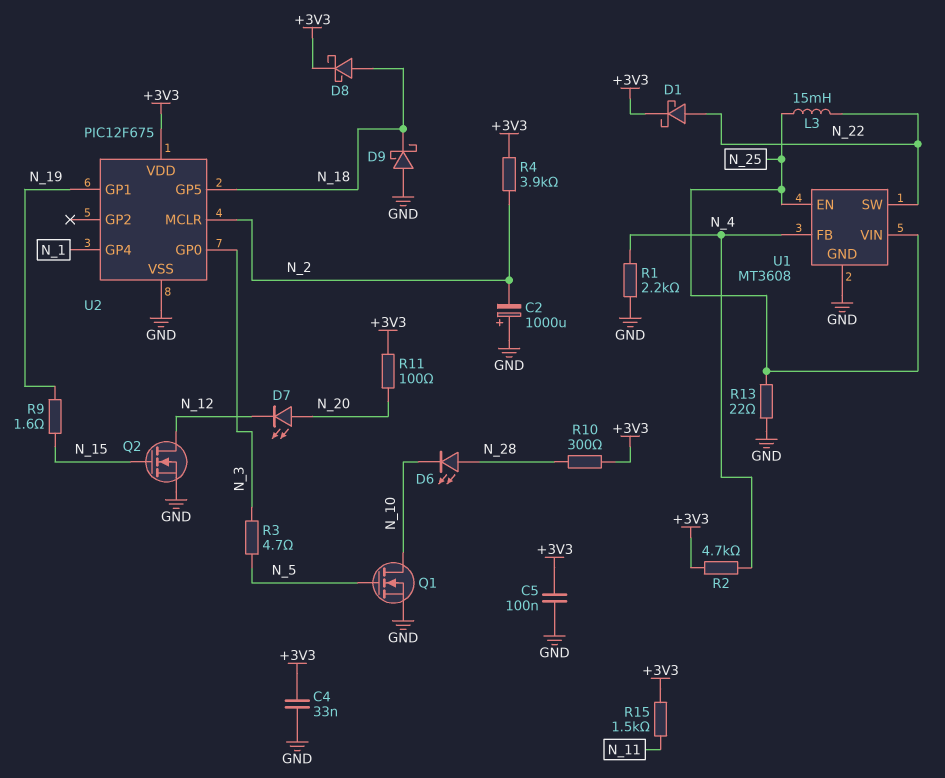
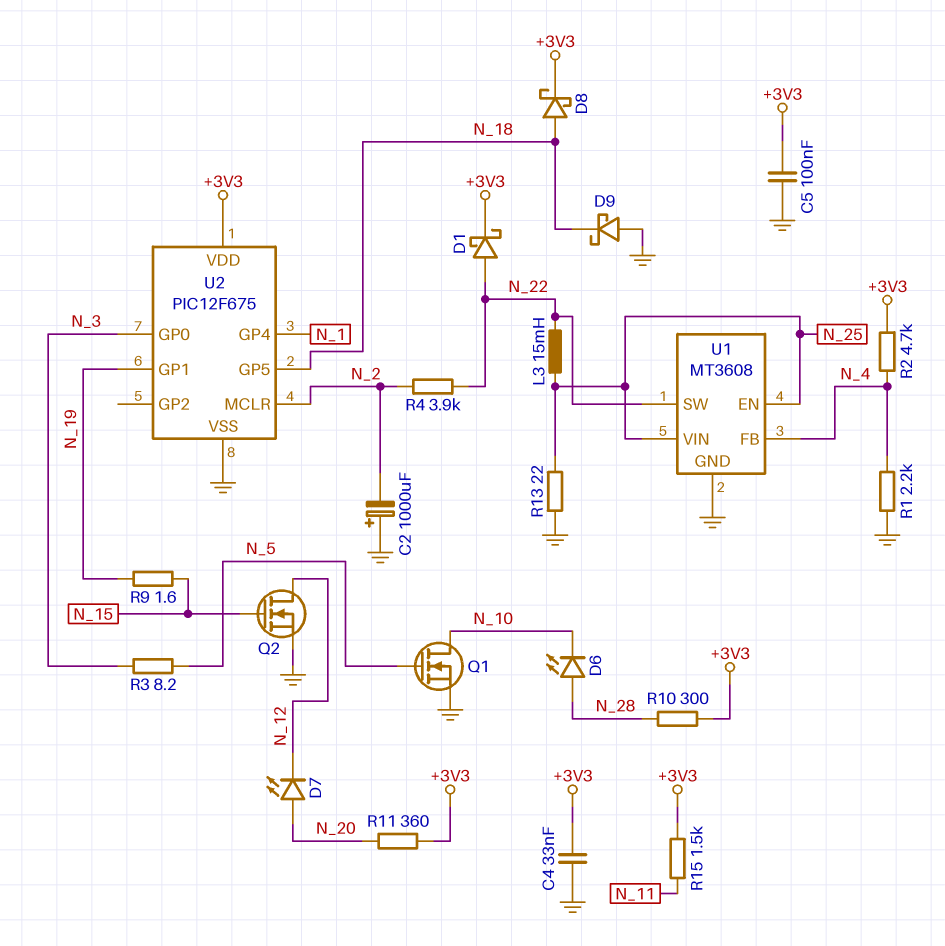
R3: 4.7 (N_3, N_5) -> 8.2 (N_3, N_5)
R4: 3.9k (+3V3, N_2) -> 3.9k (N_2, N_22)
R11: 100 (+3V3, N_20) -> 360 (+3V3, N_20)

